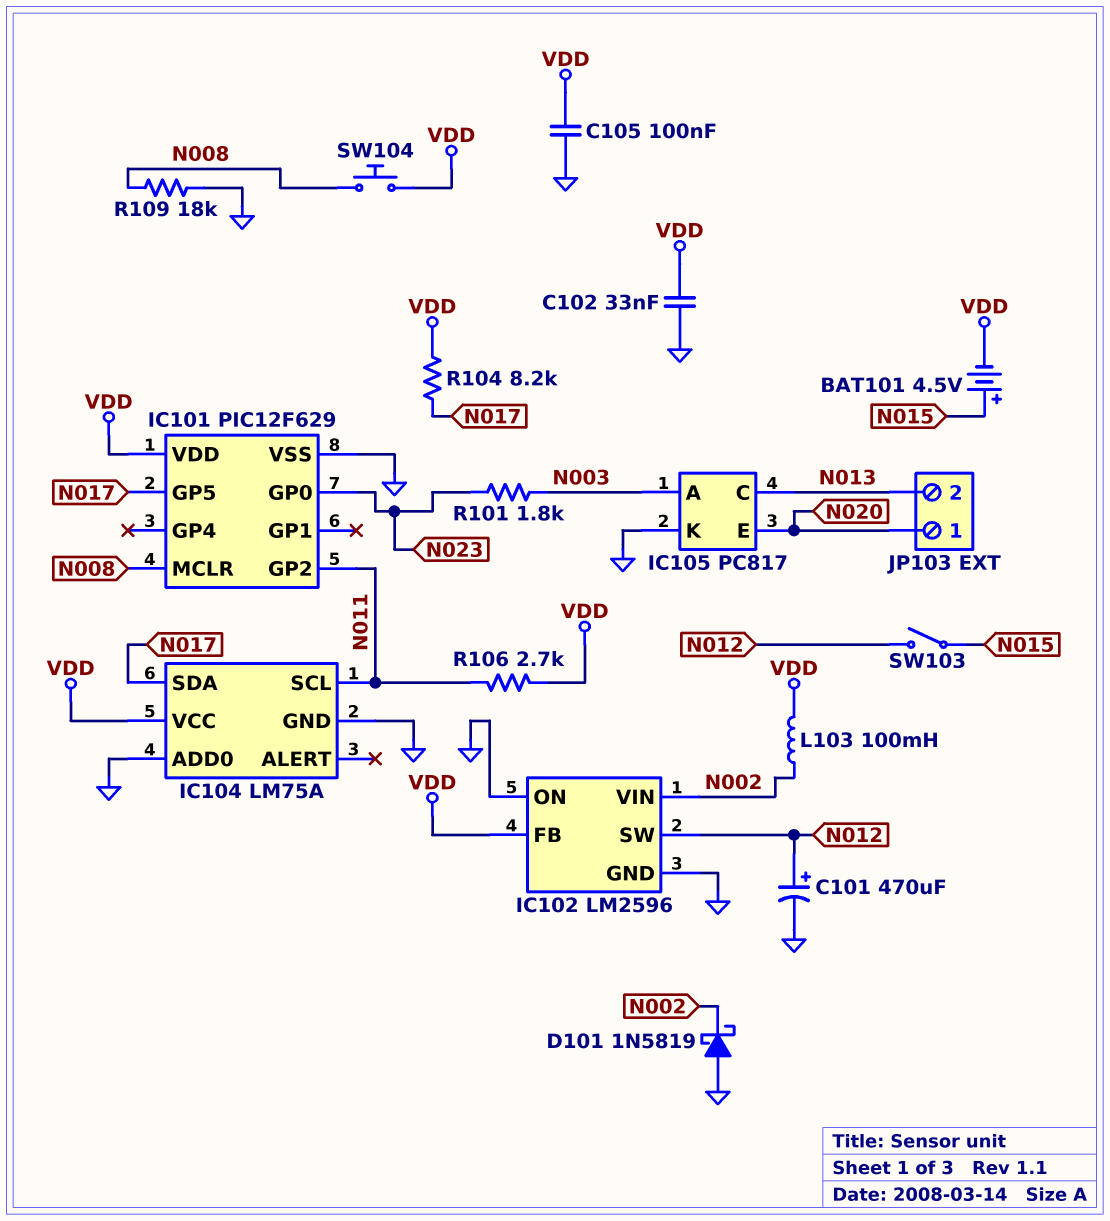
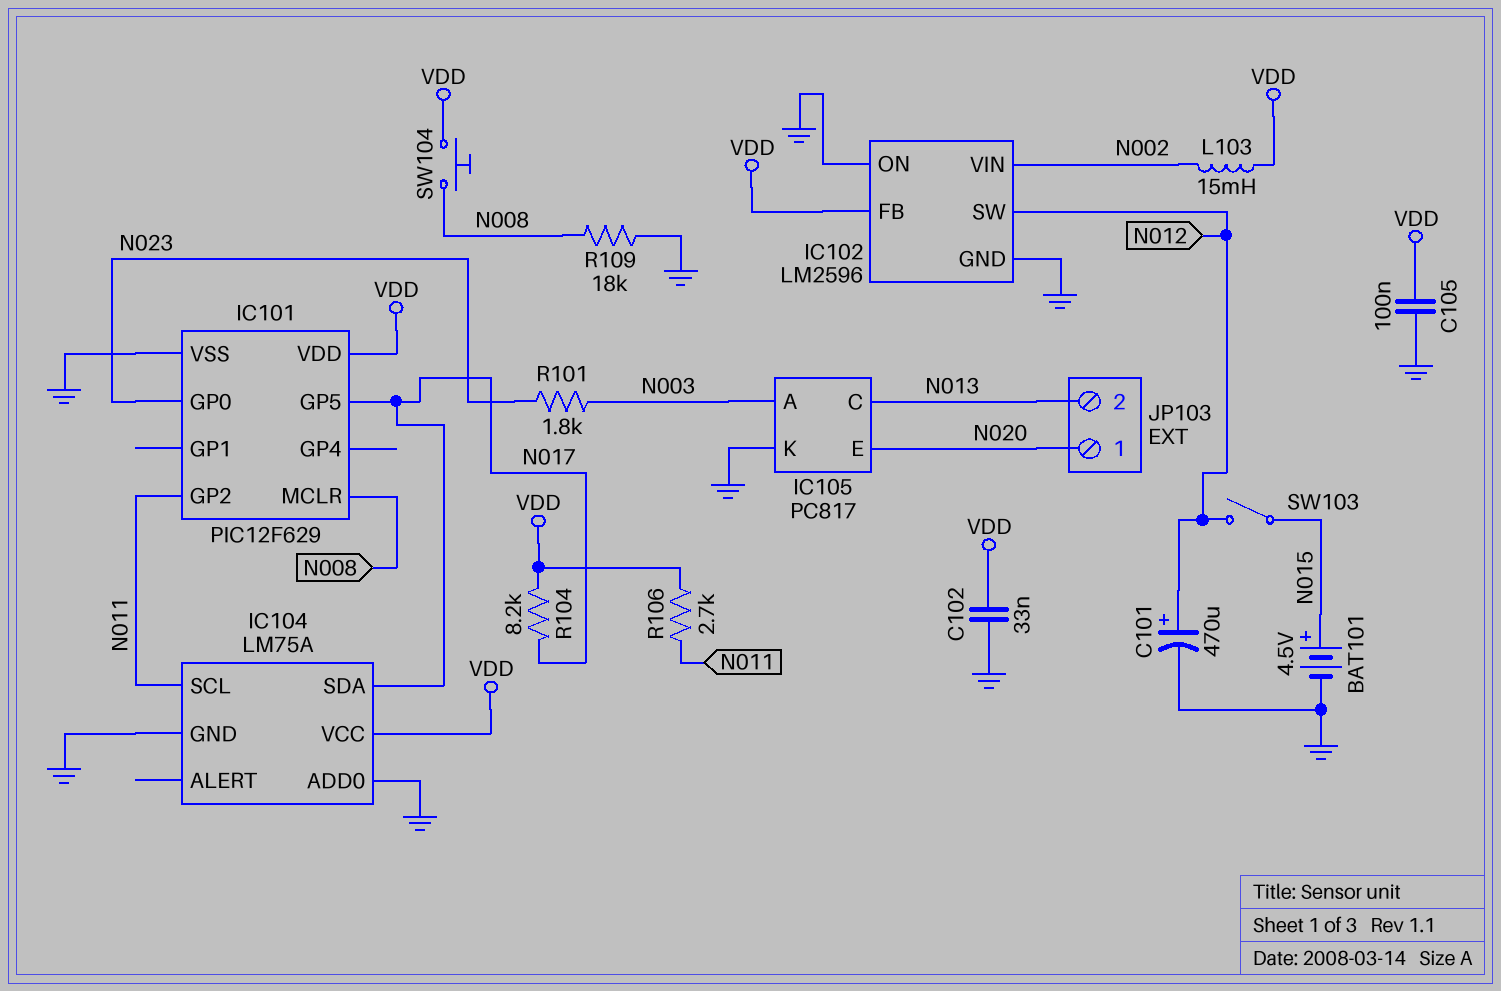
BAT101: 4.5V (plus N015, minus VDD) -> 4.5V (plus N015, minus GND)
D101: schottky 1N5819 (A GND, K N002) -> none
L103: 100mH (N002, VDD) -> 15mH (N002, VDD)

